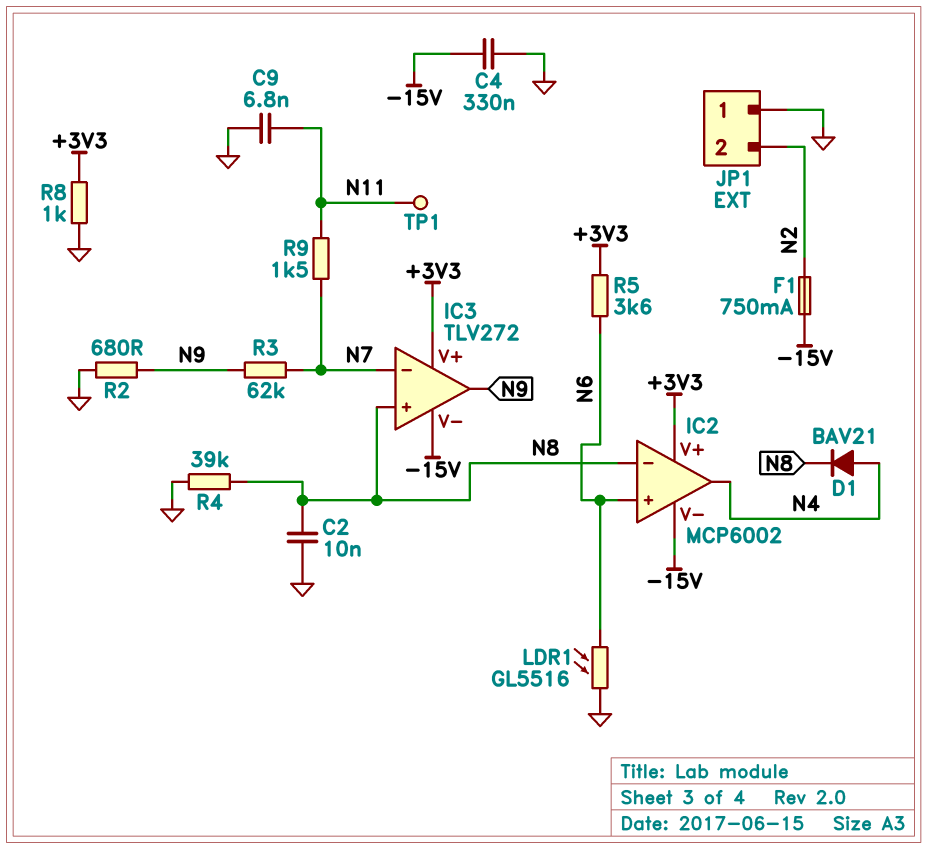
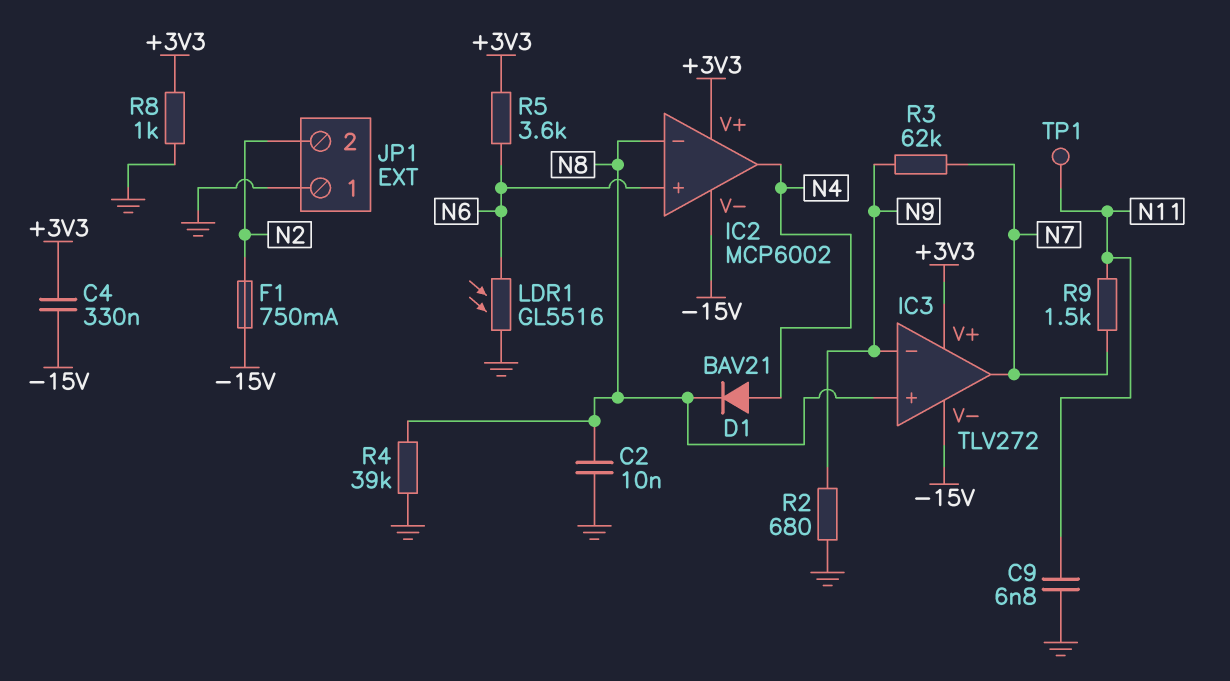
C4: 330nF (-15V, GND) -> 330nF (+3V3, -15V)
IC3 pin in-: N7 -> N9
IC3 pin out: N9 -> N7

